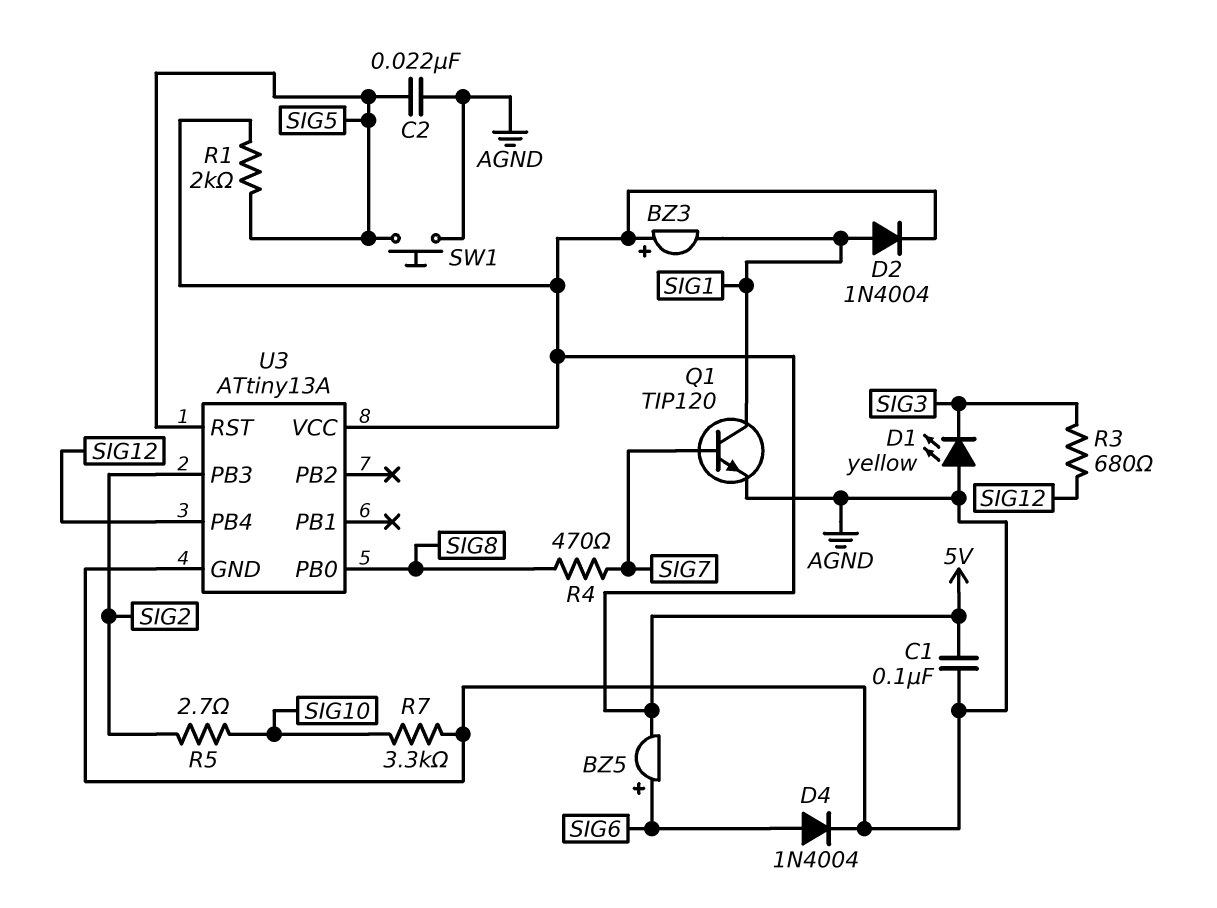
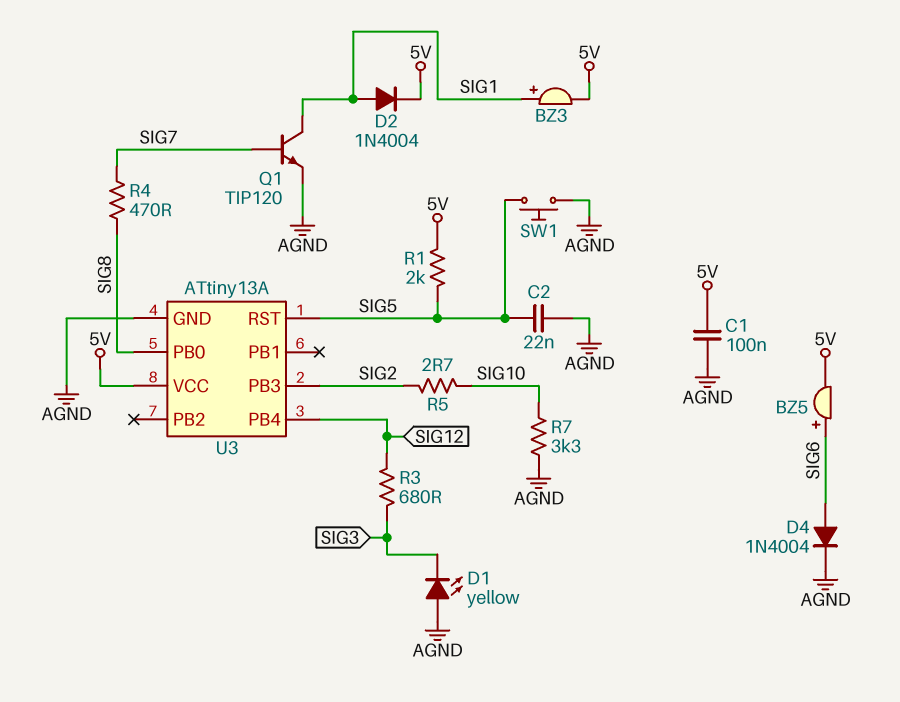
BZ3: buzzer (plus 5V, minus SIG1) -> buzzer (plus SIG1, minus 5V)

